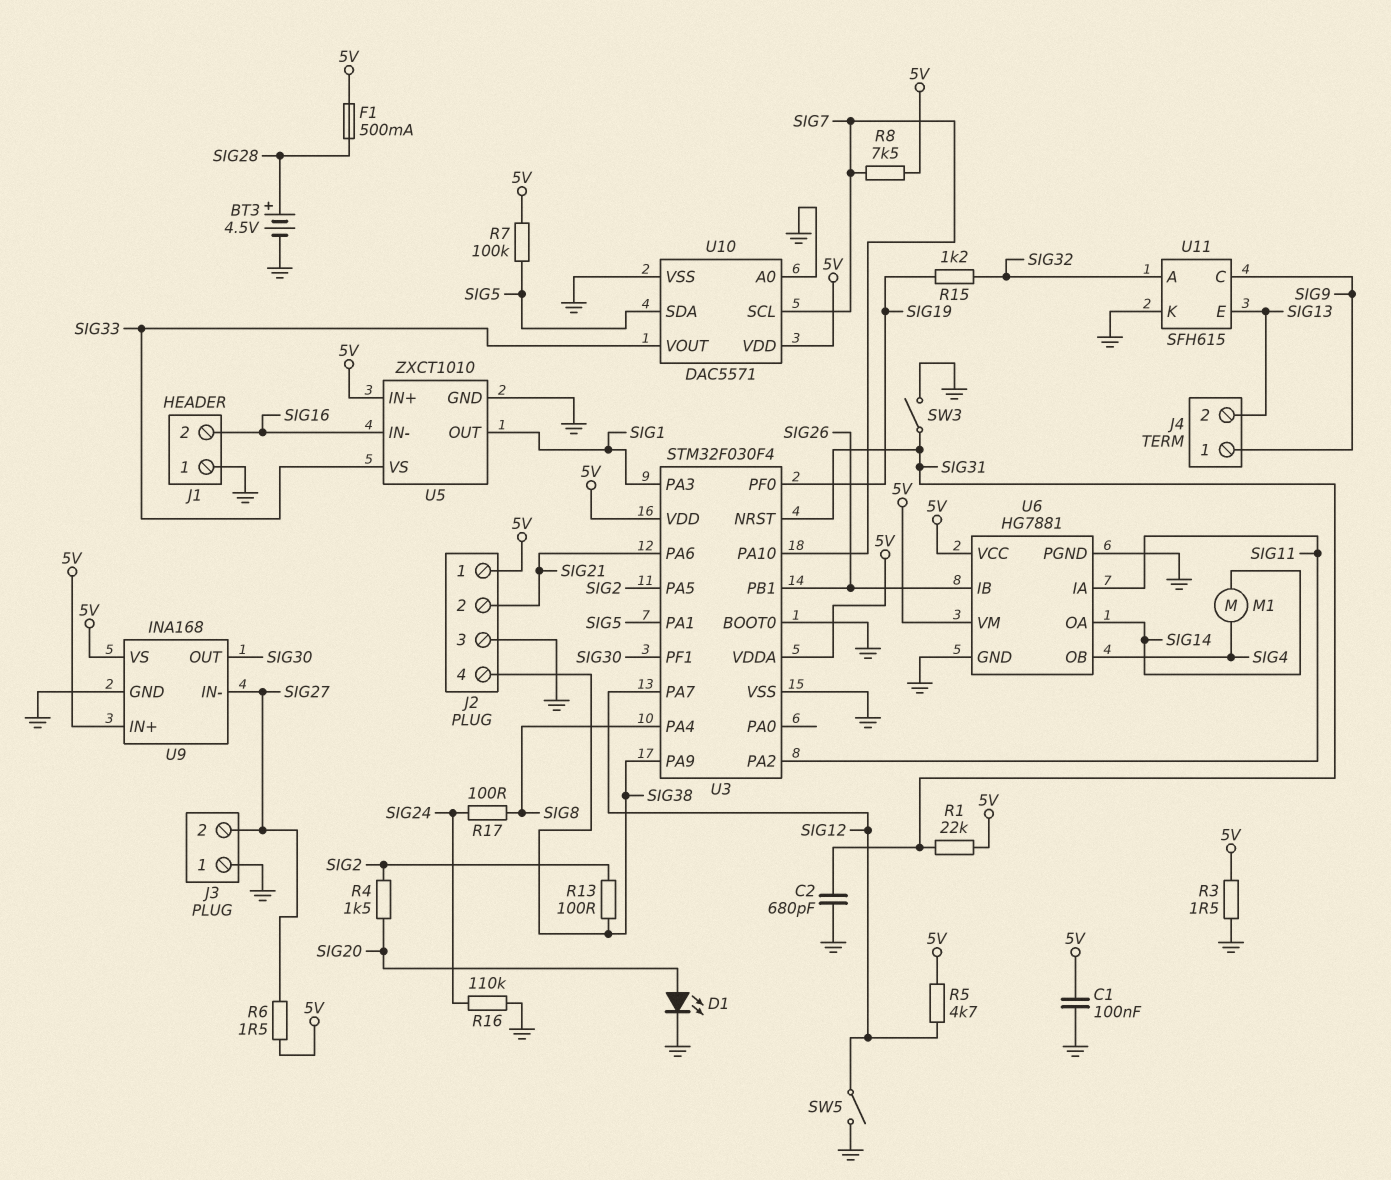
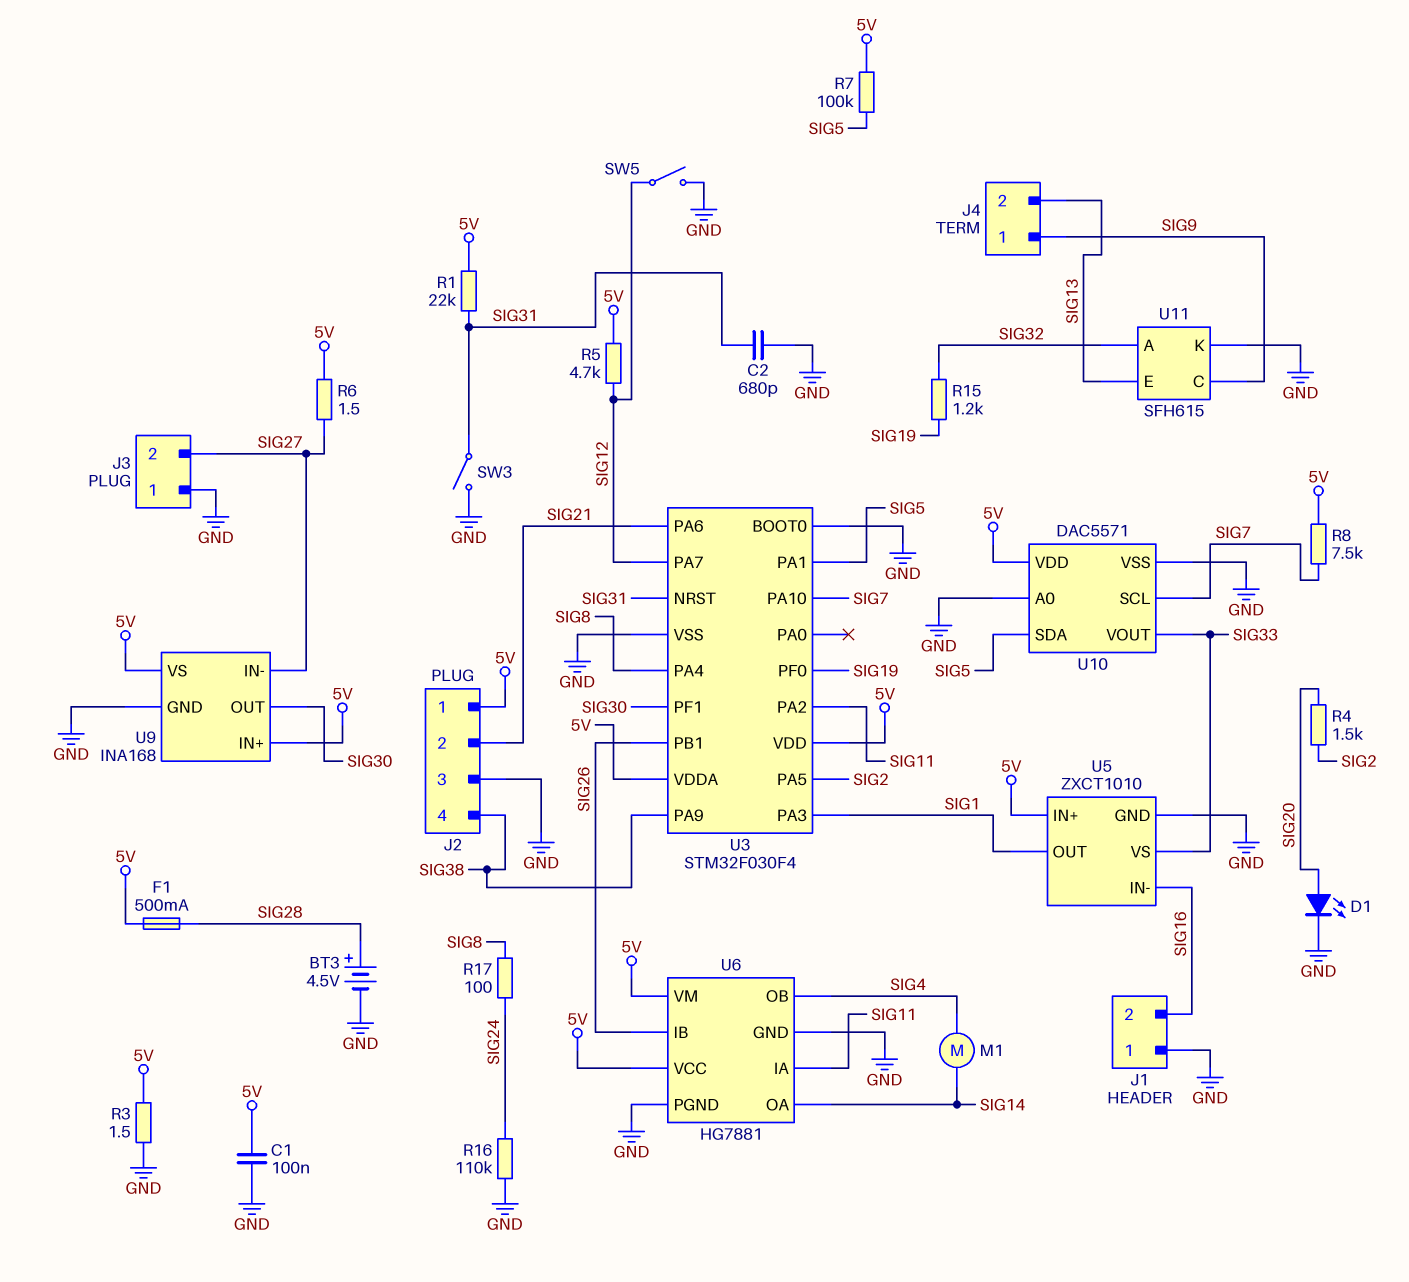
R13: 100 (SIG2, SIG38) -> none

